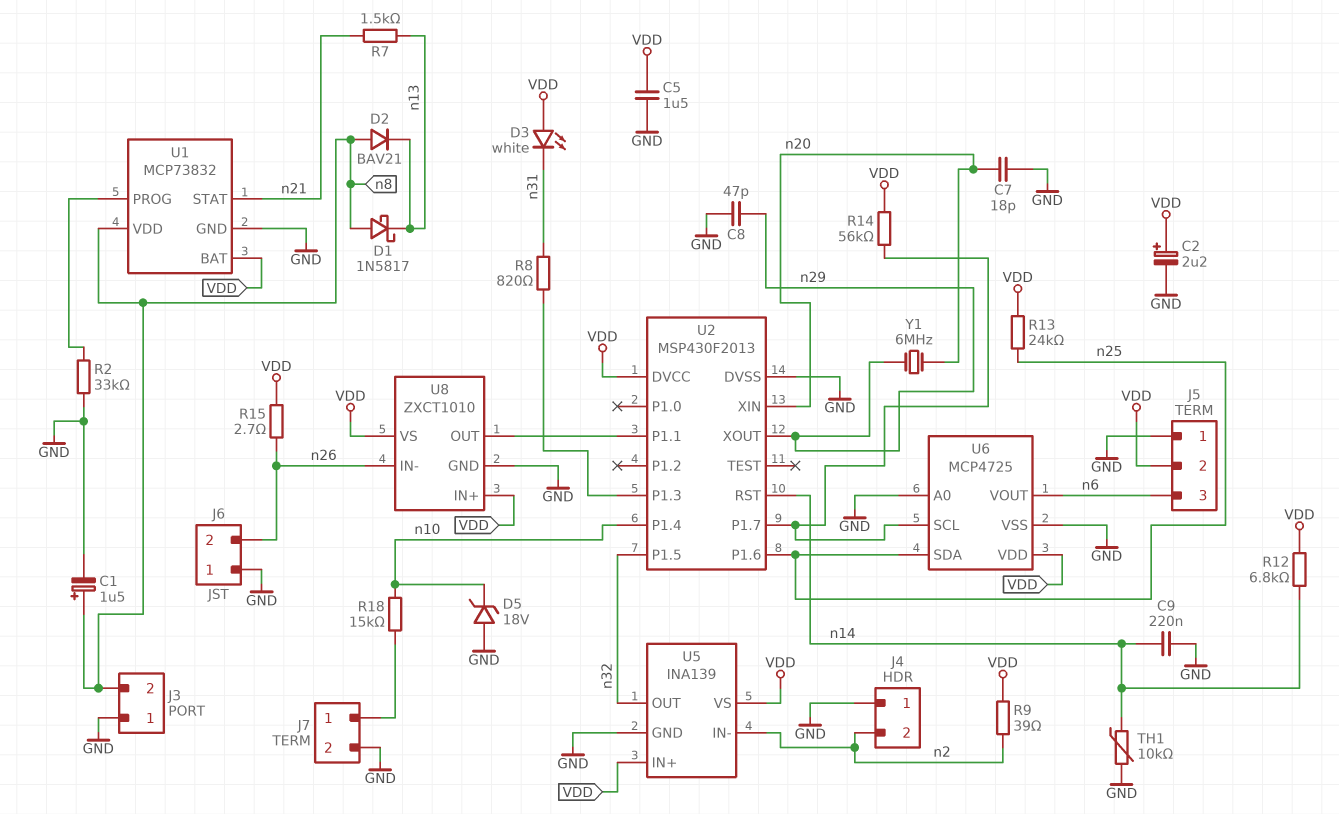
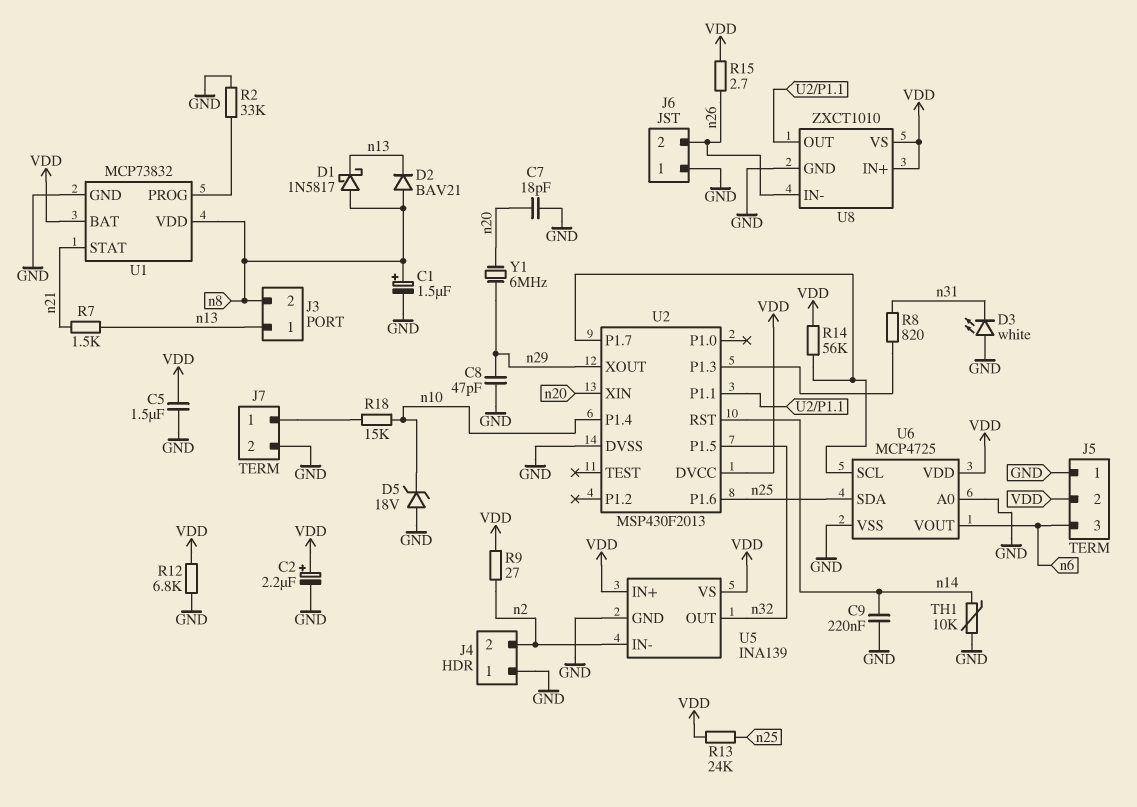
D3: LED white (A VDD, K n31) -> LED white (A GND, K n31)
J3 pin 1: GND -> n13
R9: 39 (VDD, n2) -> 27 (VDD, n2)
R12: 6.8k (VDD, n14) -> 6.8k (GND, VDD)

